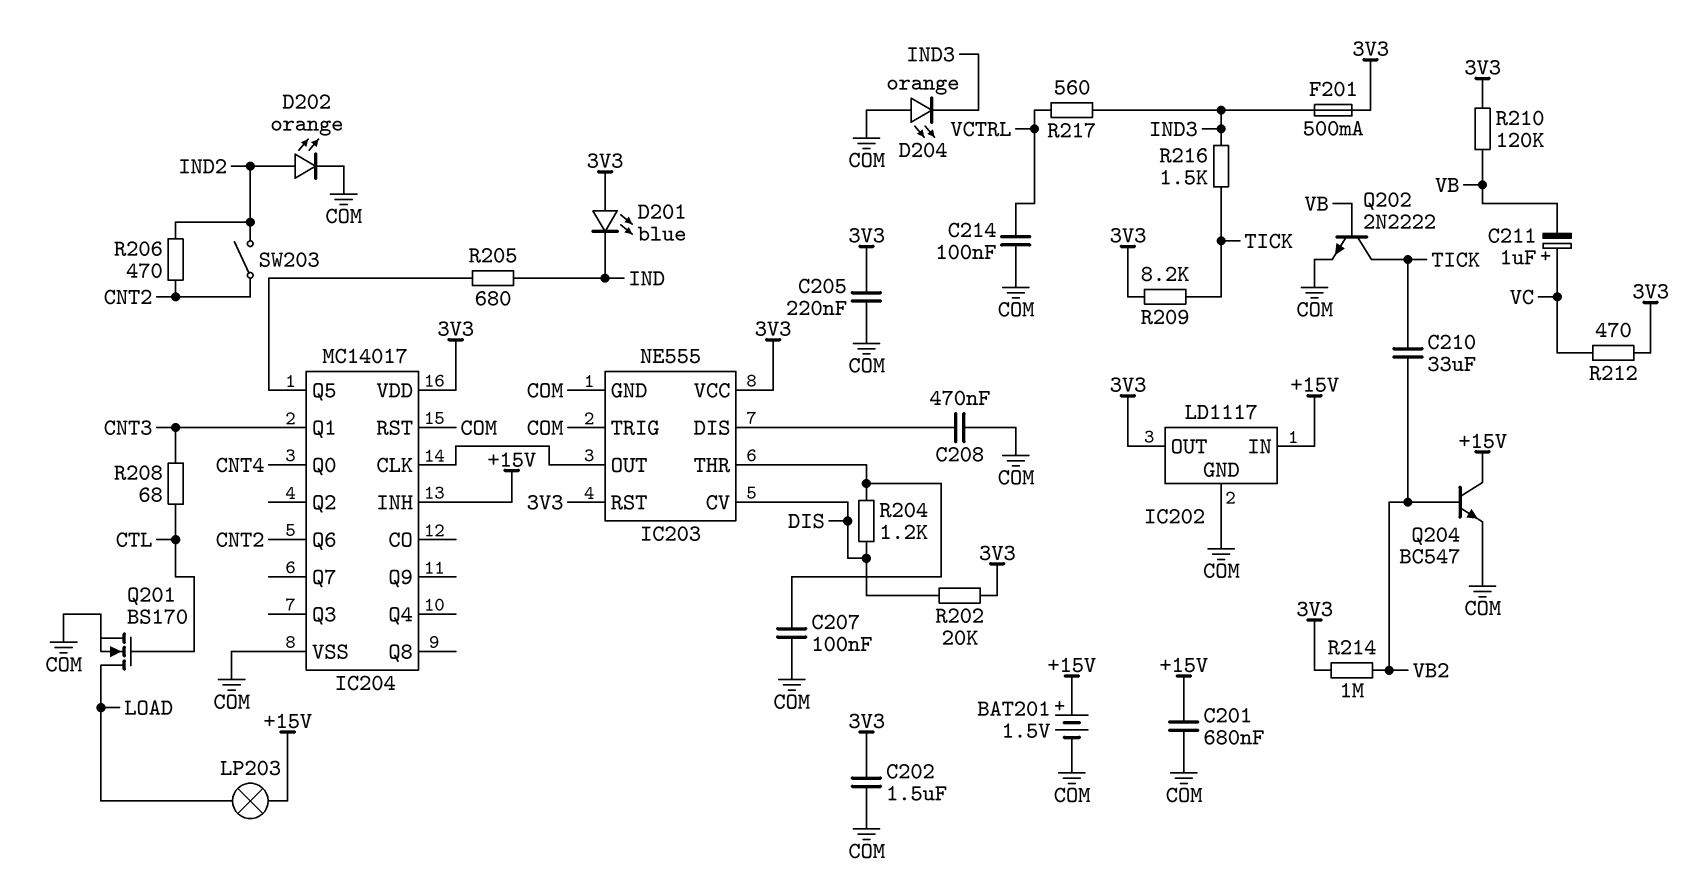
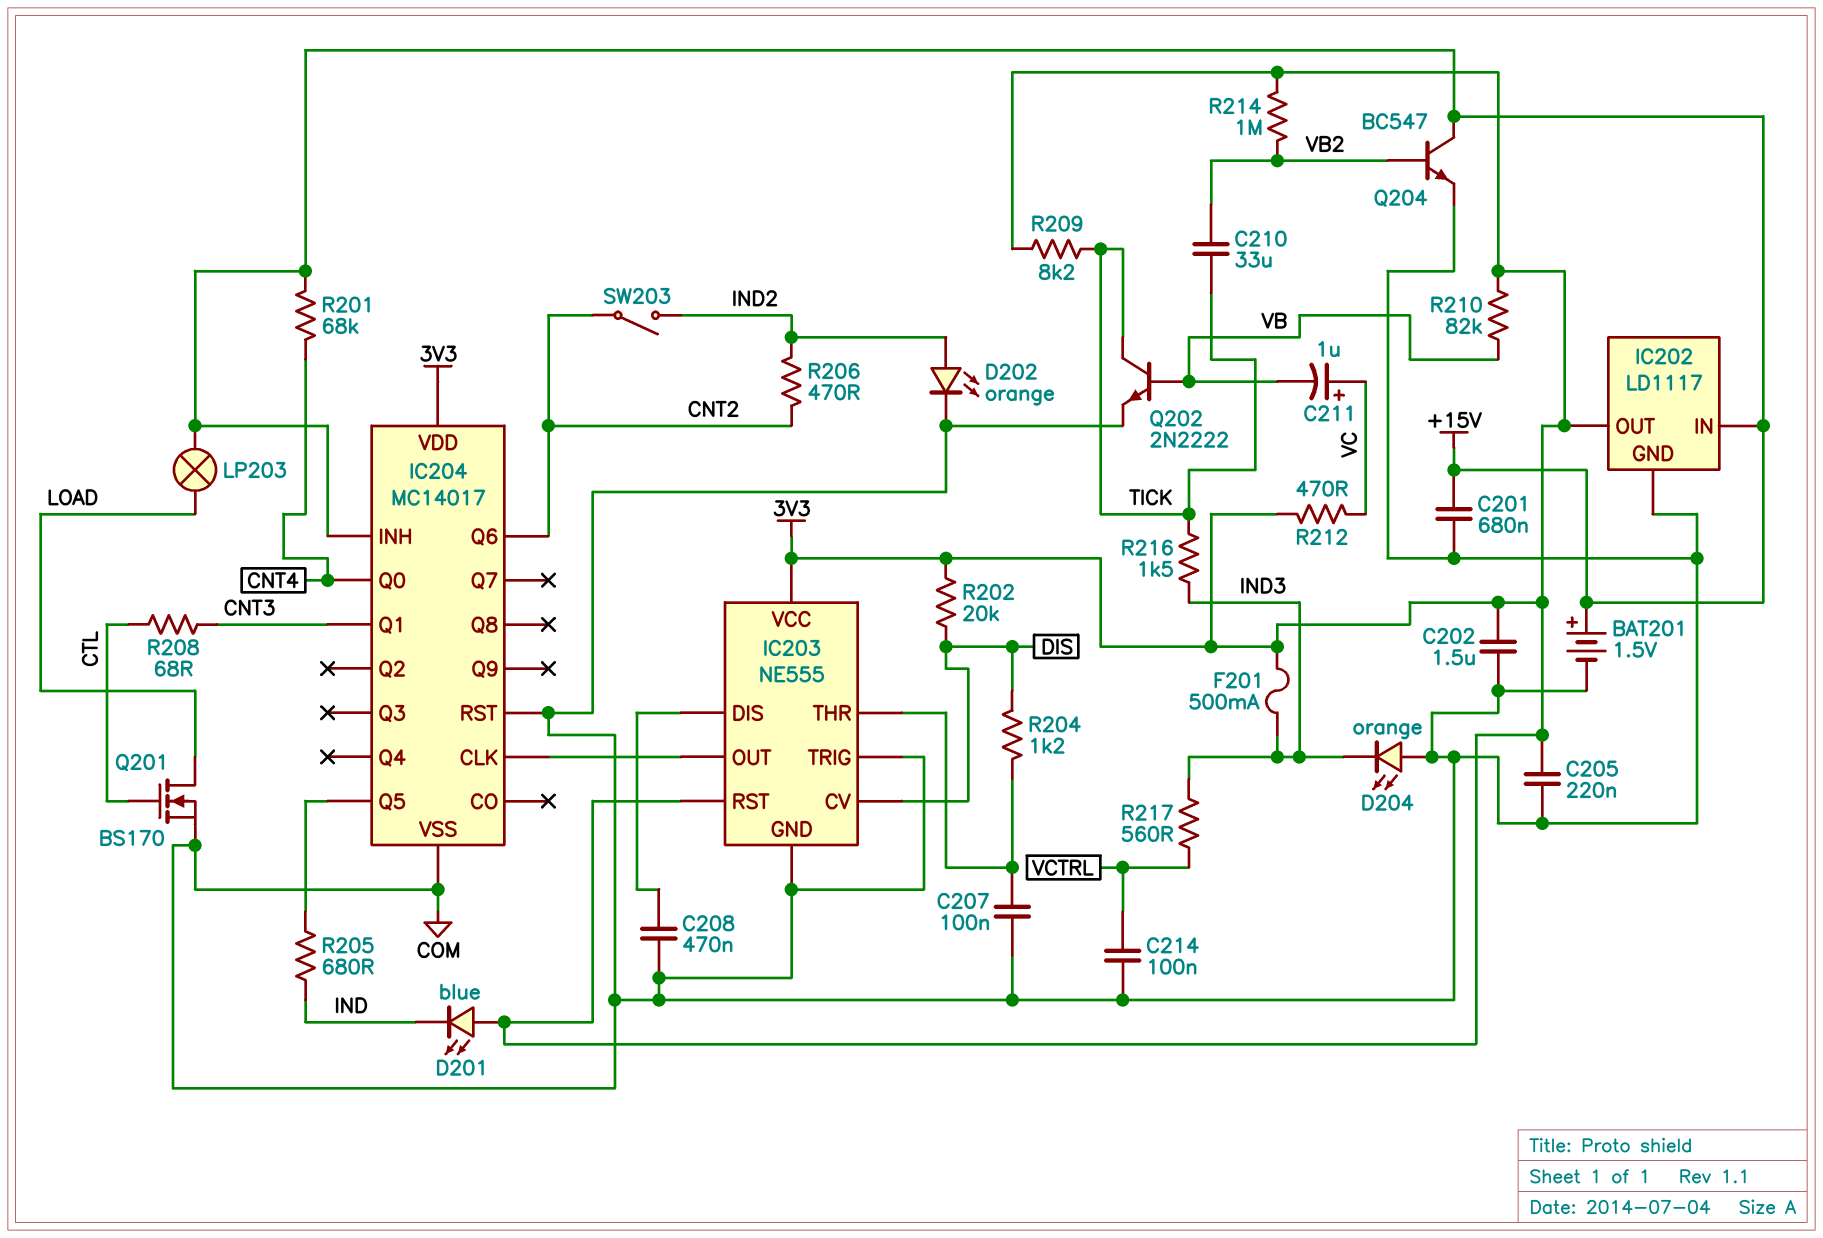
R201: none -> 68k (+15V, CNT4)
R210: 120k (3V3, VB) -> 82k (3V3, VB)

